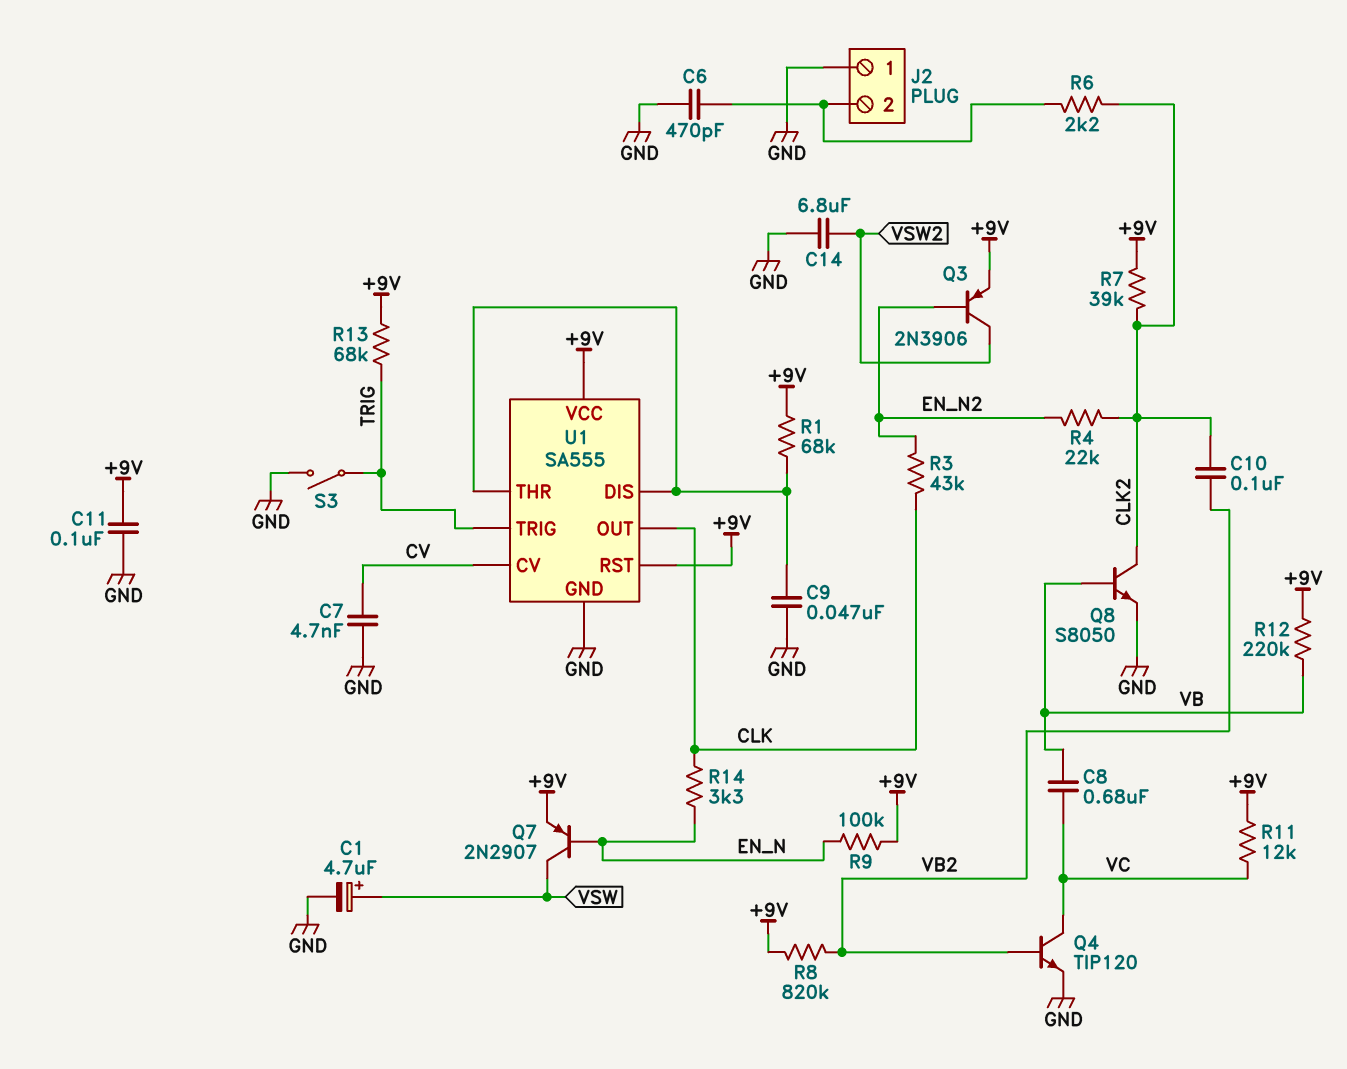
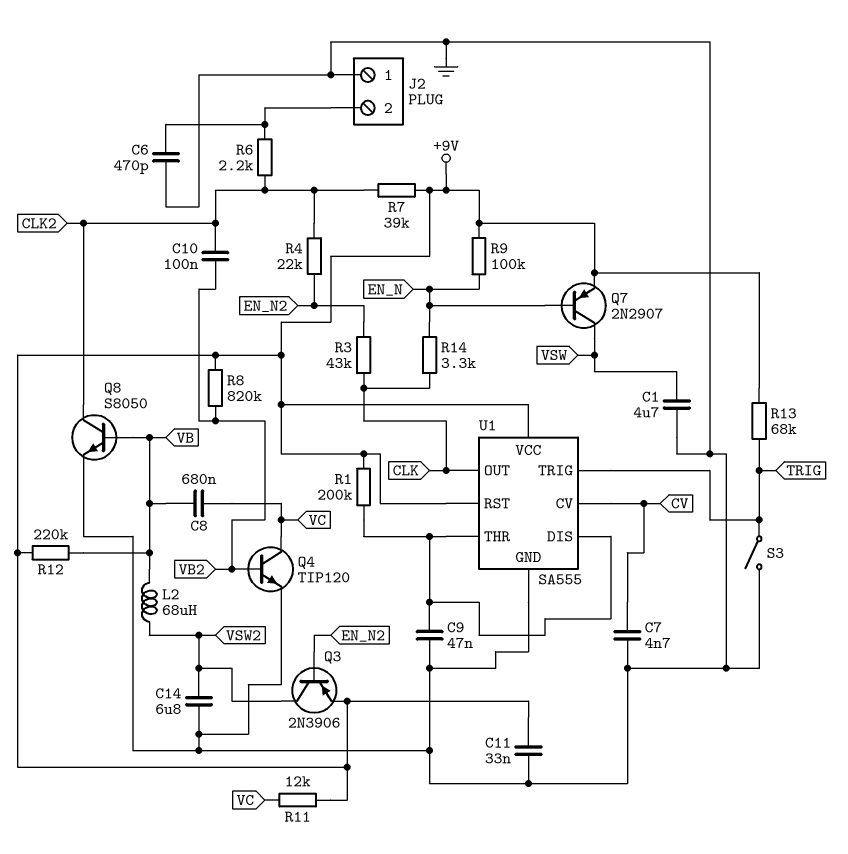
C1: 4.7uF (plus VSW, minus GND) -> 4.7uF (GND, VSW)
C11: 100nF (+9V, GND) -> 33nF (+9V, GND)
L2: none -> 68uH (VB, VSW2)
R1: 68k (+9V, U1/DIS) -> 200k (+9V, U1/DIS)

